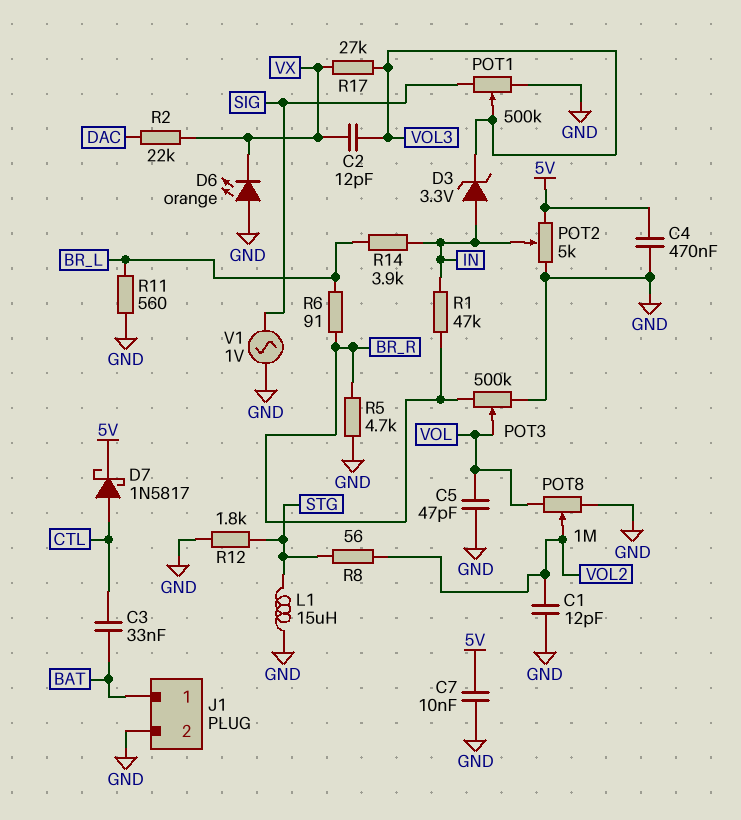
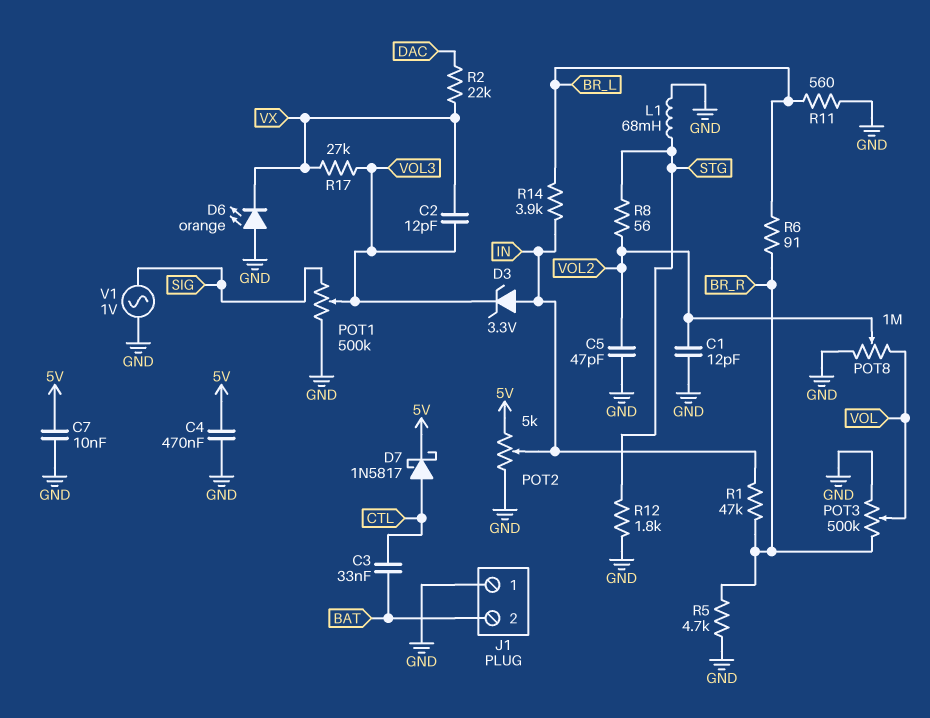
C5: 47pF (GND, VOL) -> 47pF (GND, VOL2)
J1 pin 1: BAT -> GND
J1 pin 2: GND -> BAT
L1: 15uH (GND, STG) -> 68mH (GND, STG)

